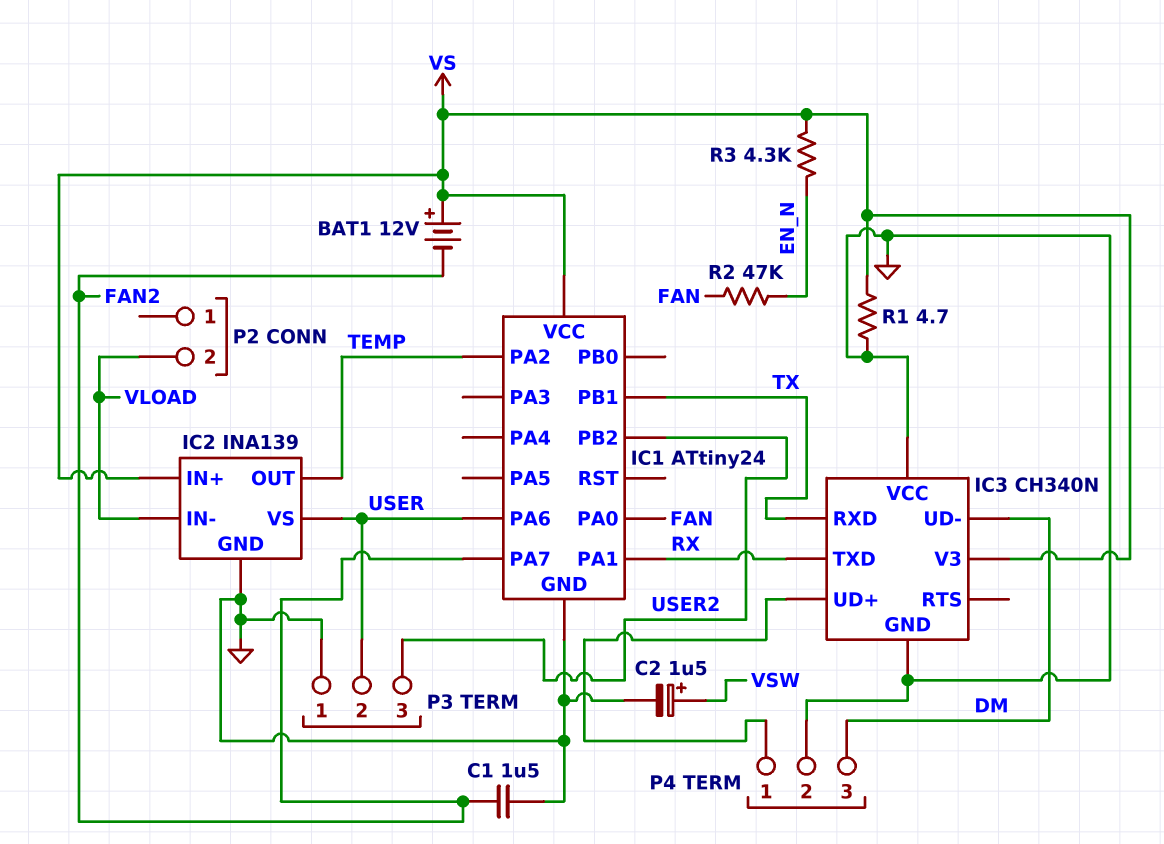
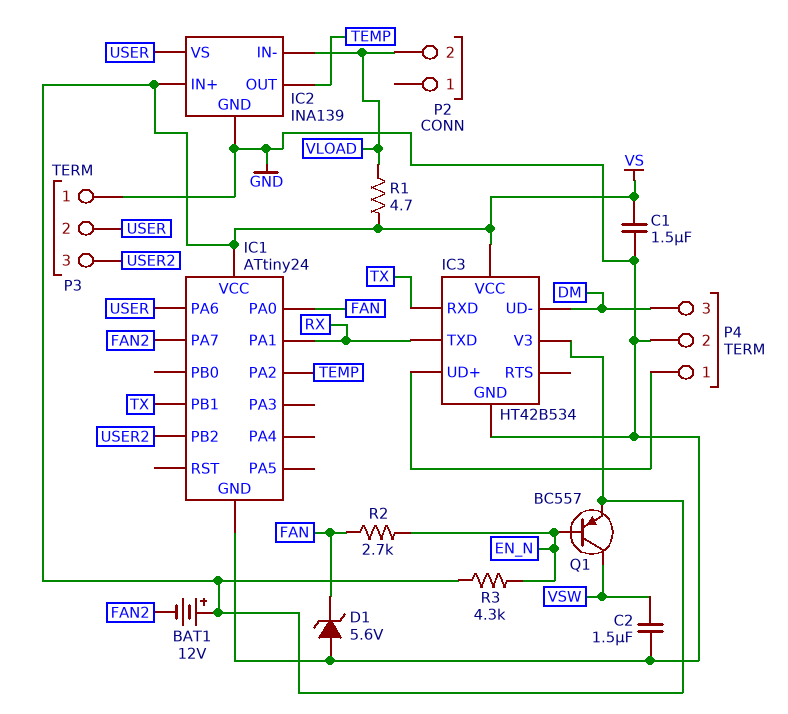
C1: 1.5uF (FAN2, GND) -> 1.5uF (GND, VS)
C2: 1.5uF (plus VSW, minus GND) -> 1.5uF (GND, VSW)
D1: none -> zener 5.6V (A GND, K FAN)
IC3: CH340N -> HT42B534
IC3 pin VCC: GND -> VS
Q1: none -> PNP BC557 (B EN_N, C VSW, E VS)
R1: 4.7 (GND, VS) -> 4.7 (VLOAD, VS)
R2: 47k (EN_N, FAN) -> 2.7k (EN_N, FAN)

